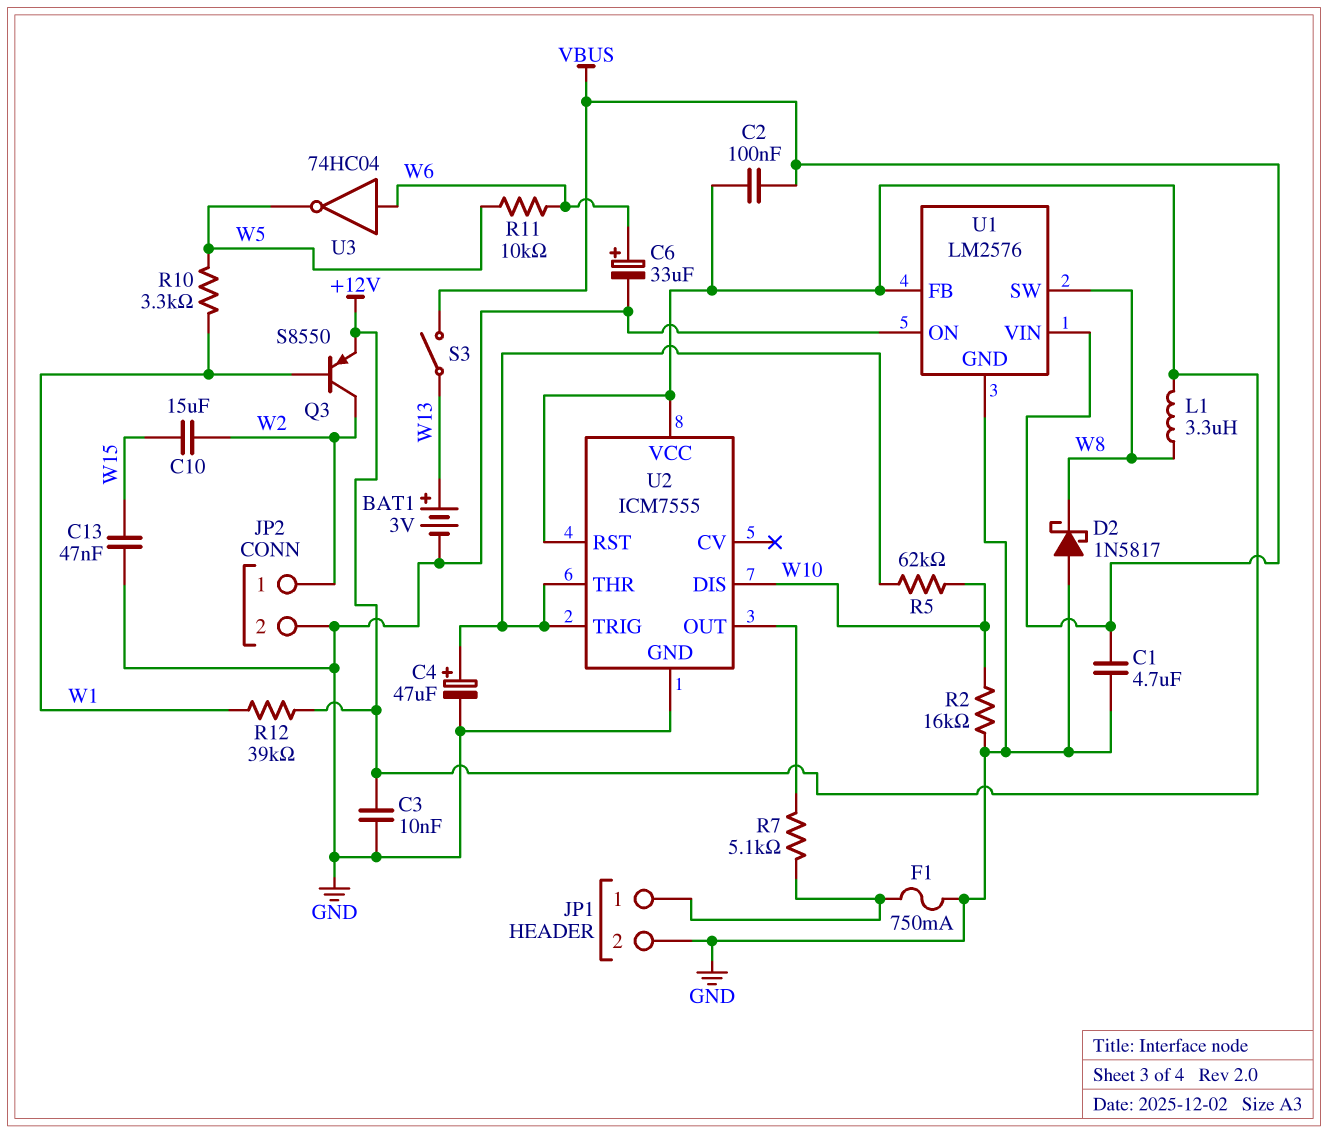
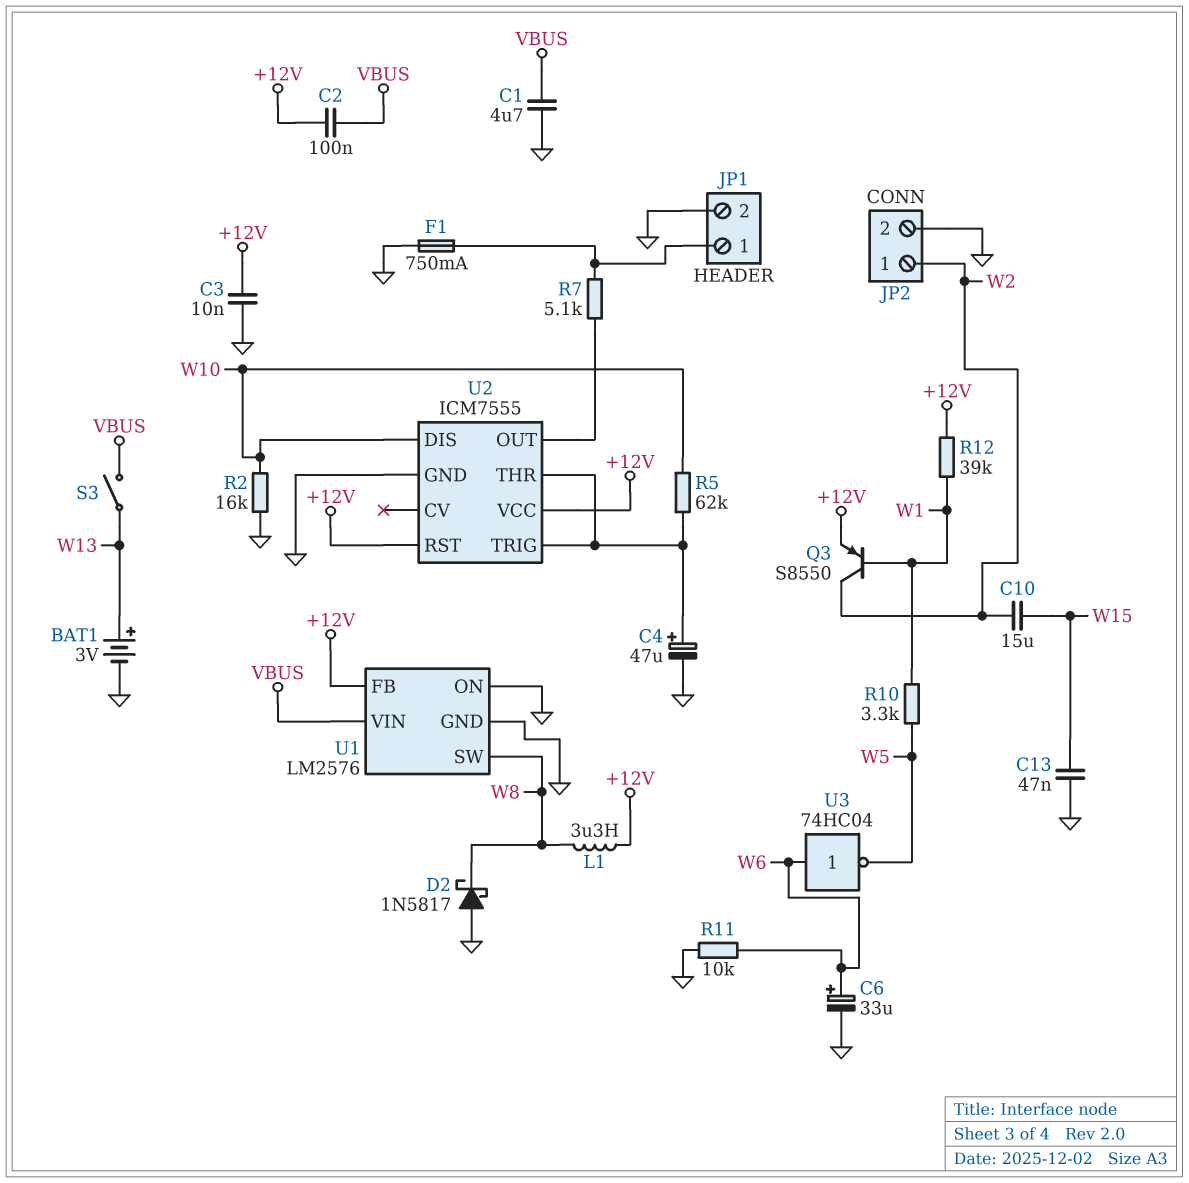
R11: 10k (W5, W6) -> 10k (GND, W6)

